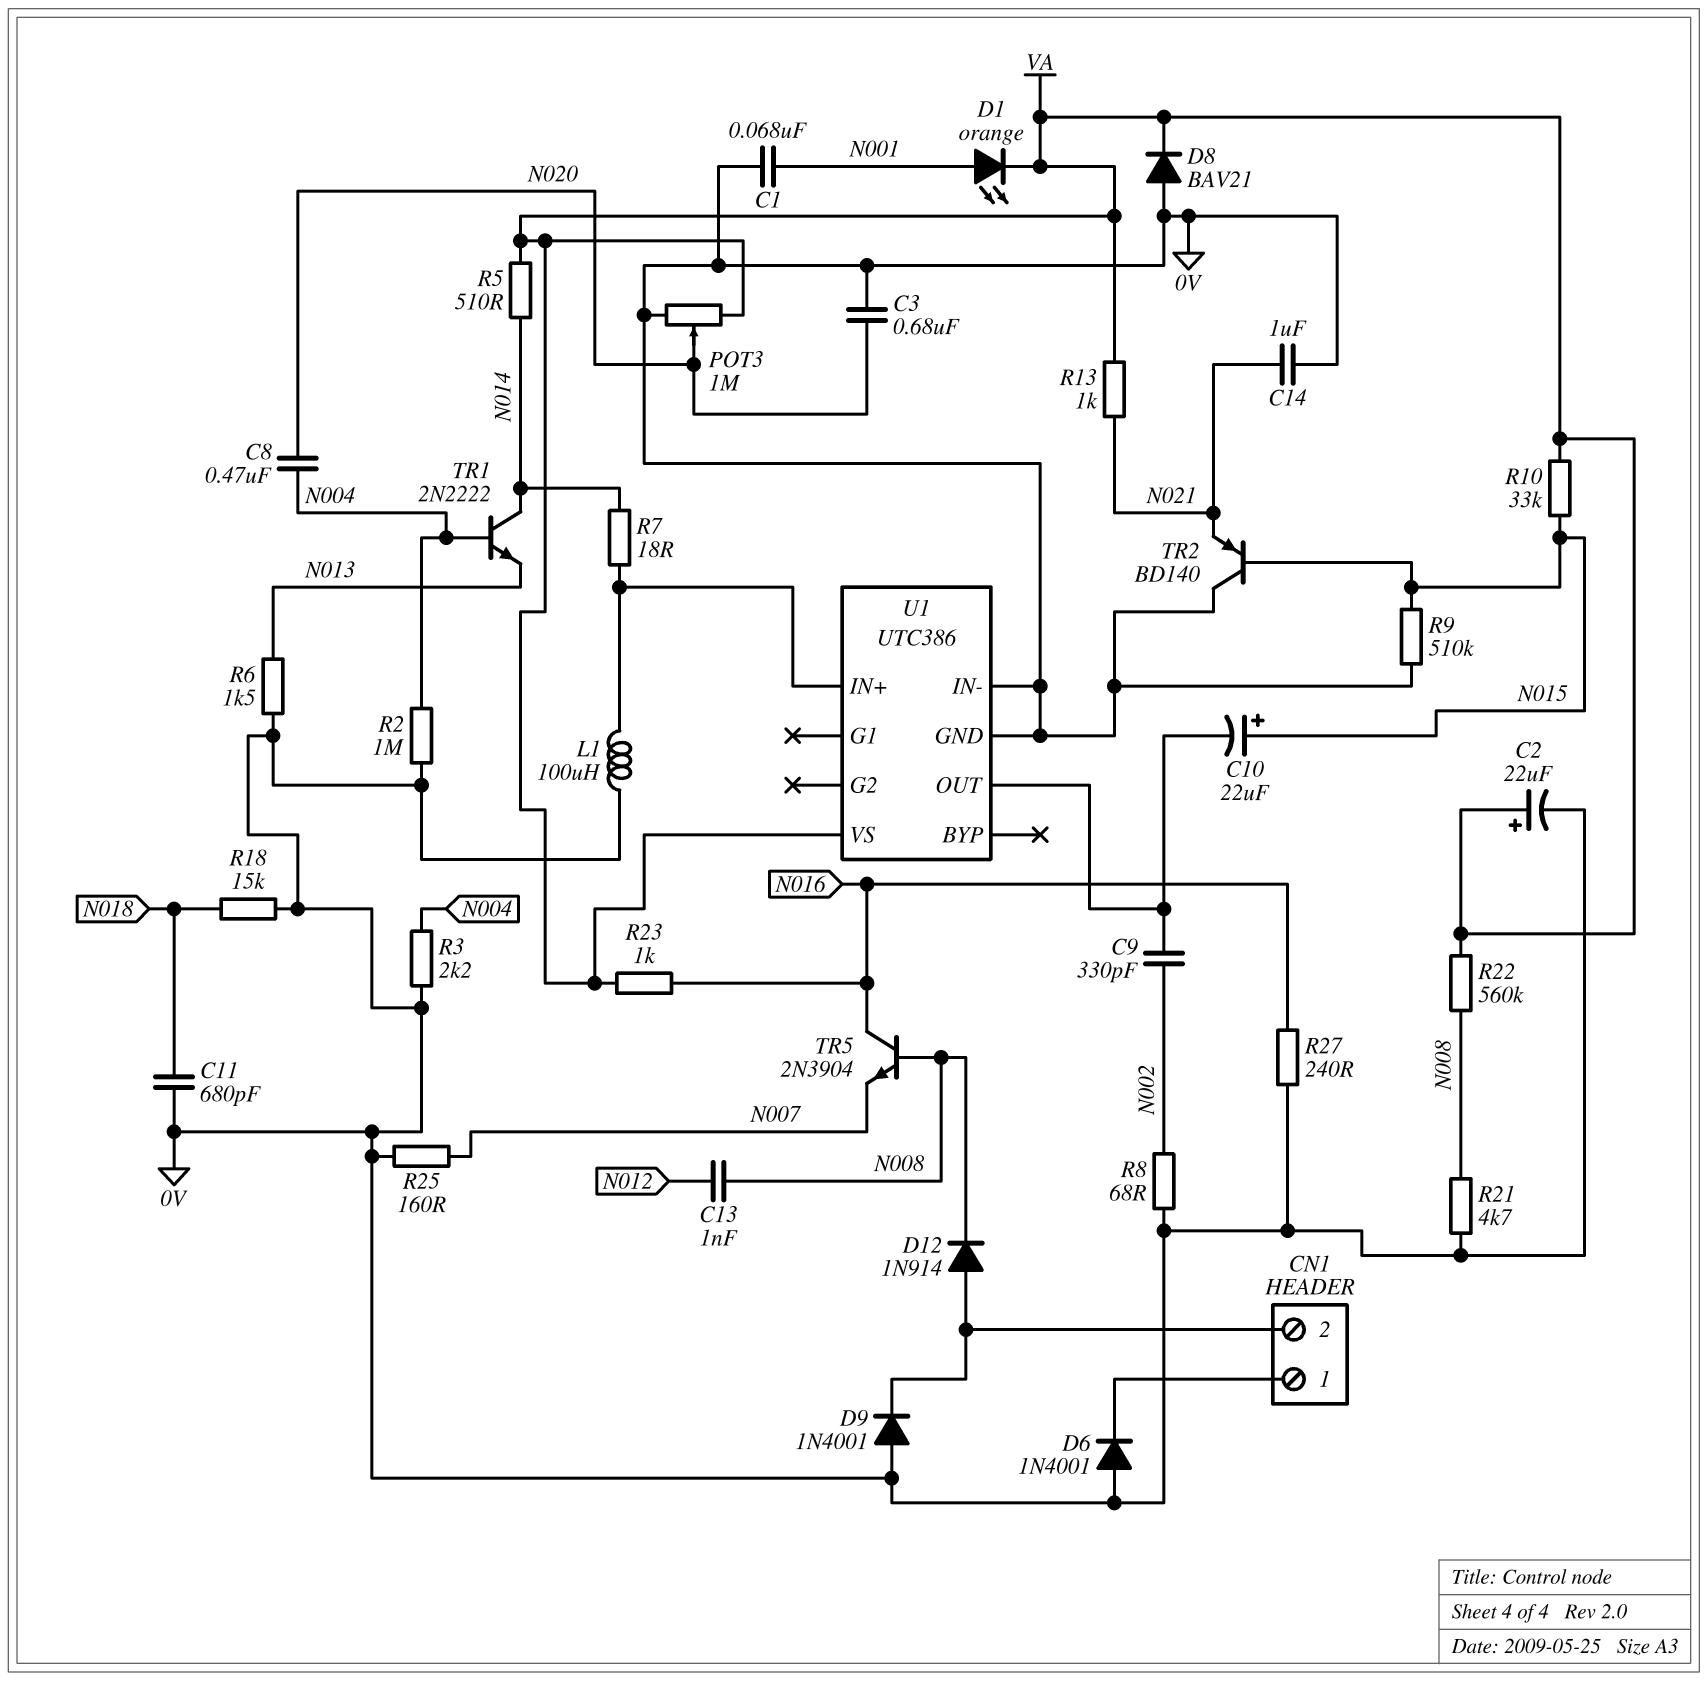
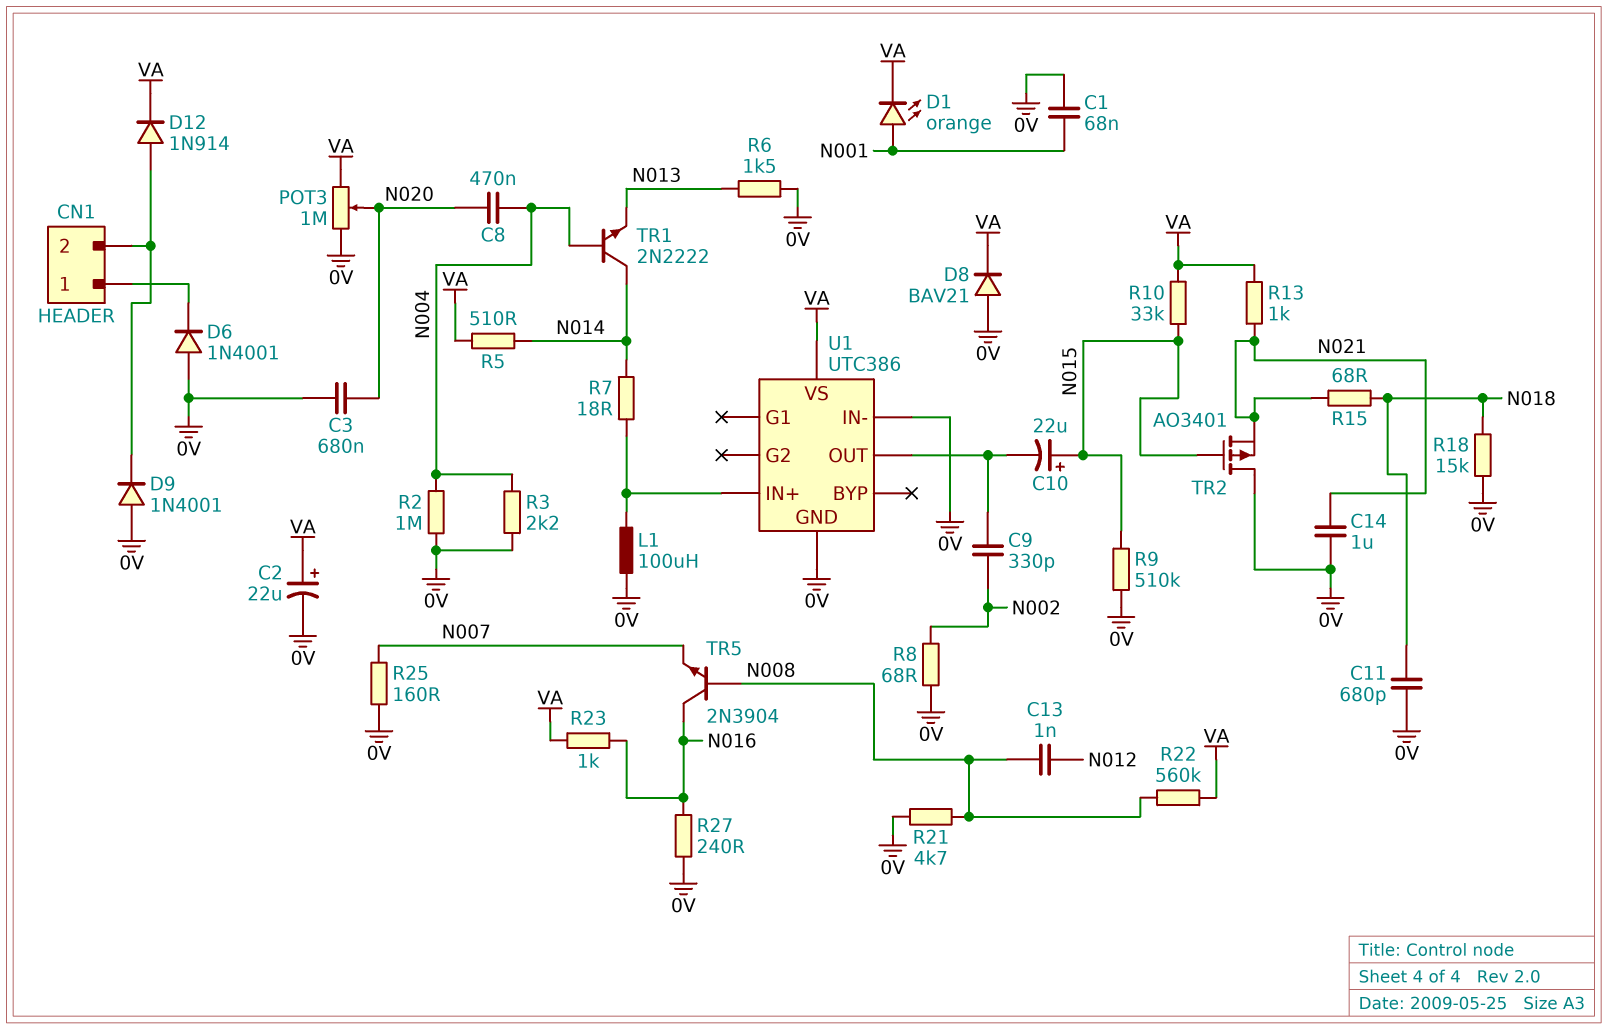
D12: diode 1N914 (A CN1/2, K N008) -> diode 1N914 (A CN1/2, K VA)
R15: none -> 68 (N018, N021)
TR2: PNP BD140 (B N015, C 0V, E N021) -> PMOS AO3401 (G N015, D 0V, S N021)

